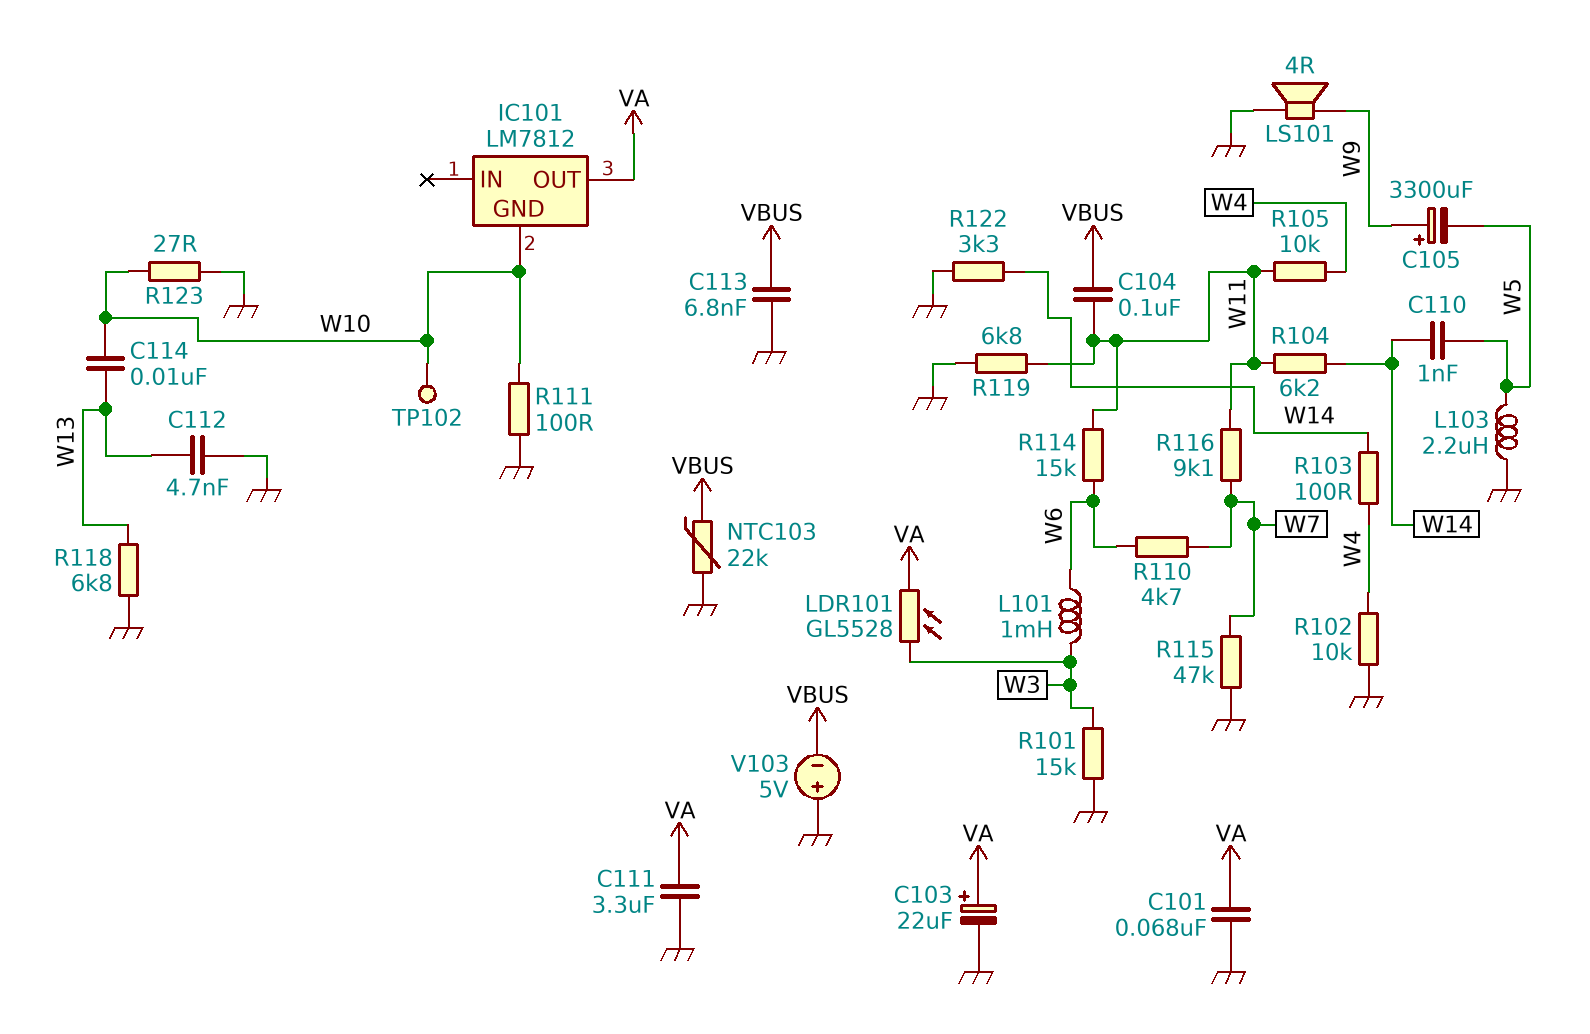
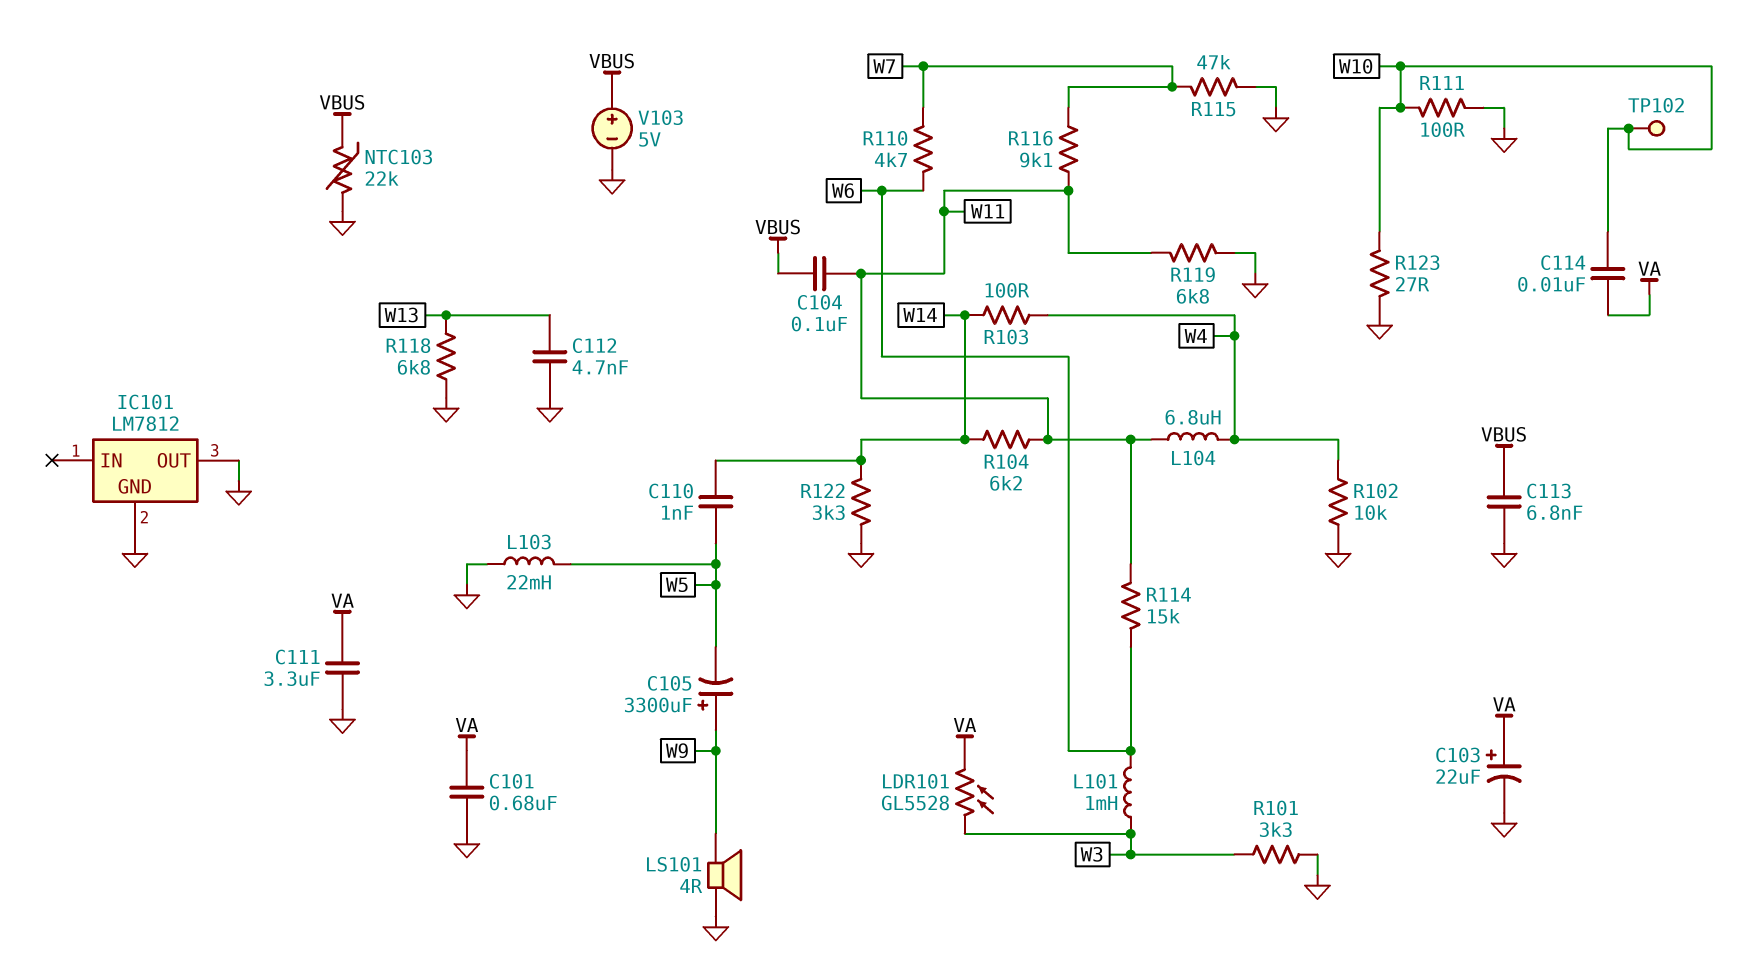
C101: 68nF (GND, VA) -> 680nF (GND, VA)
C114: 10nF (W10, W13) -> 10nF (VA, W10)
IC101 pin GND: W10 -> GND
IC101 pin OUT: VA -> GND
L103: 2.2uH (GND, W5) -> 22mH (GND, W5)
L104: none -> 6.8uH (W4, W11)
R101: 15k (GND, W3) -> 3.3k (GND, W3)
R105: 10k (W4, W11) -> none
V103: 5V (plus GND, minus VBUS) -> 5V (plus VBUS, minus GND)

